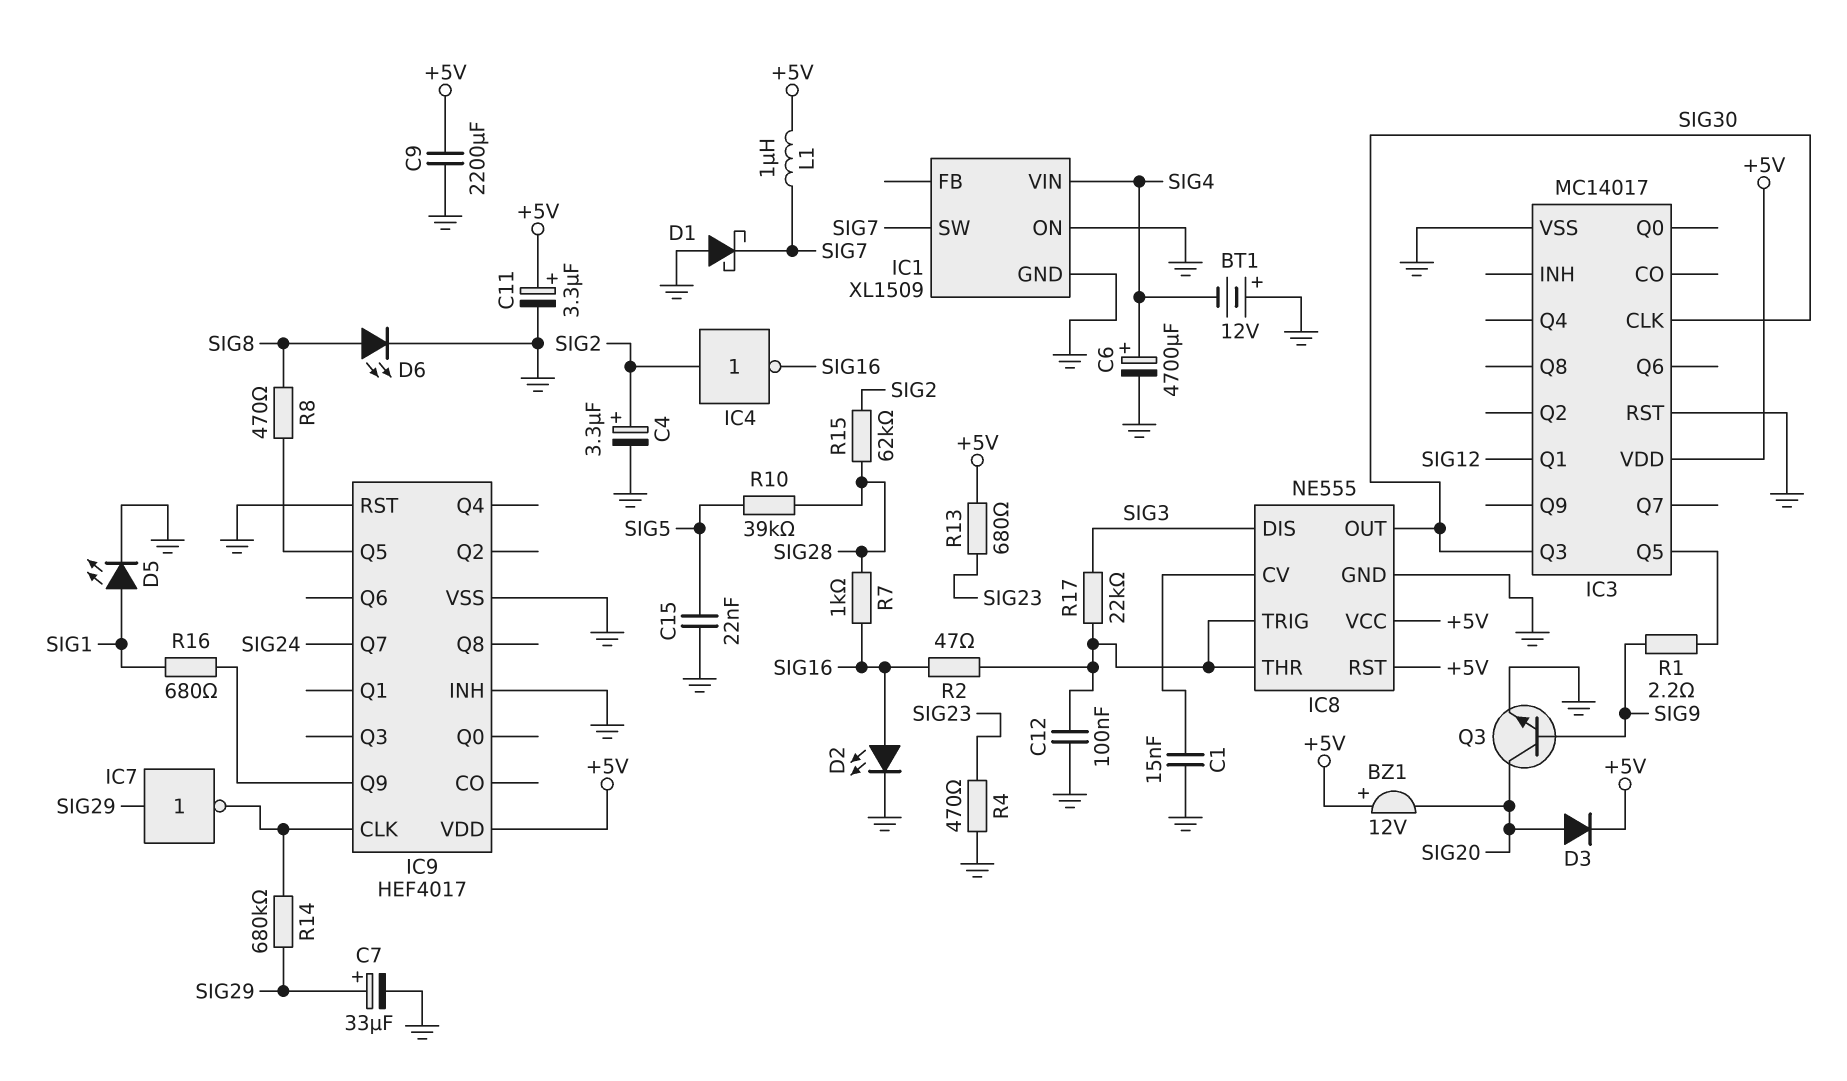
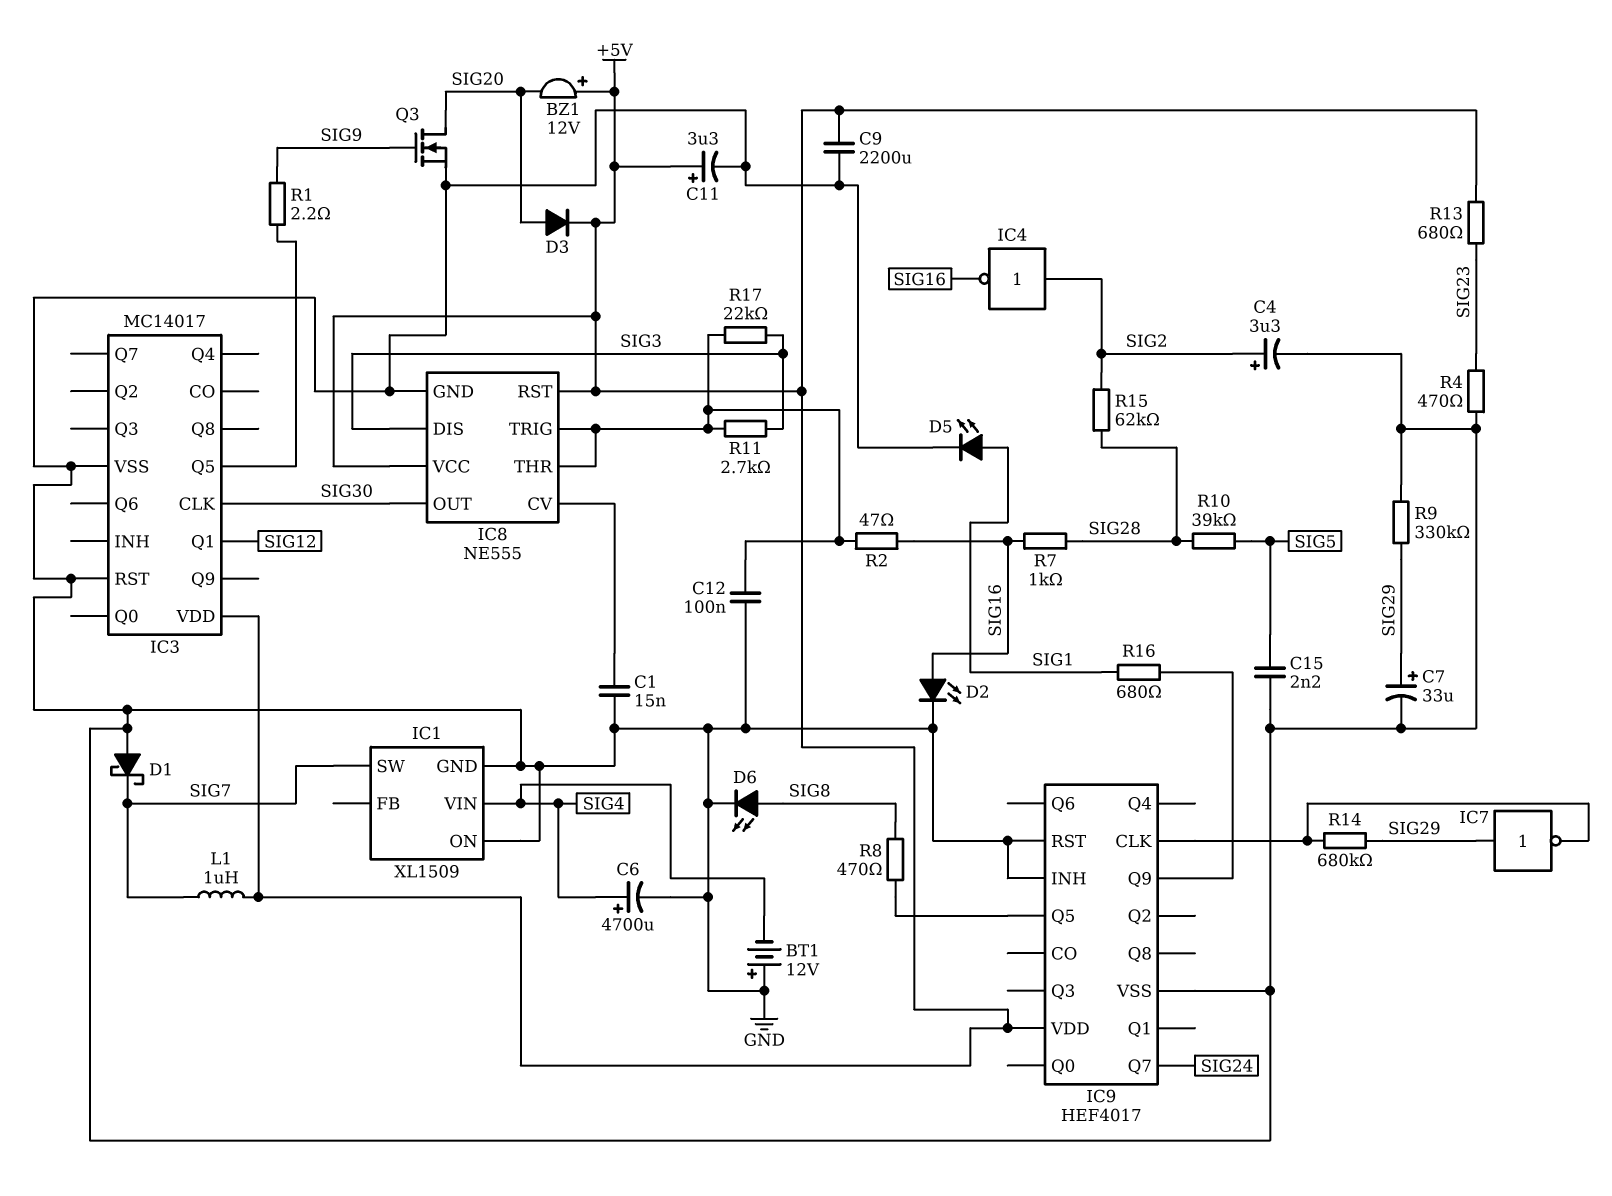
C15: 22nF (GND, SIG5) -> 2.2nF (GND, SIG5)
IC3 pin Q3: SIG30 -> none
Q3: NPN (B SIG9, C SIG20, E GND) -> NMOS (G SIG9, D SIG20, S GND)
R9: none -> 330k (GND, SIG29)
R11: none -> 2.7k (IC8/THR, SIG3)

